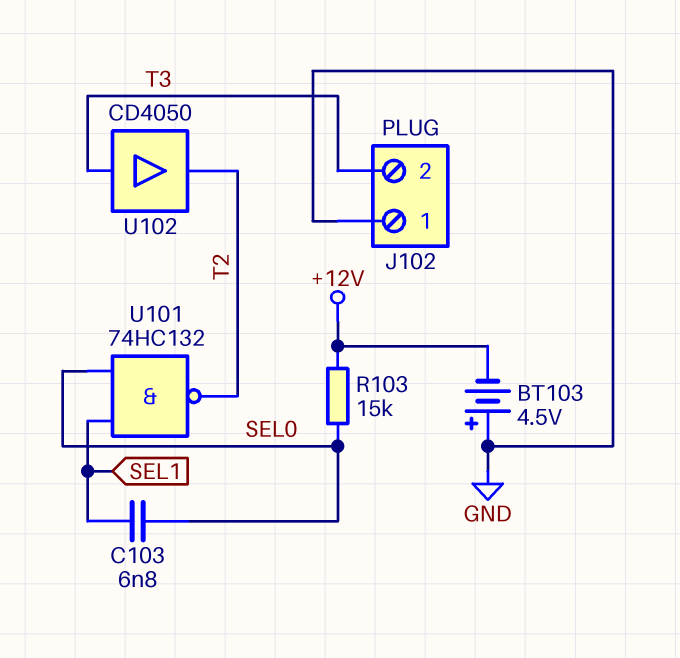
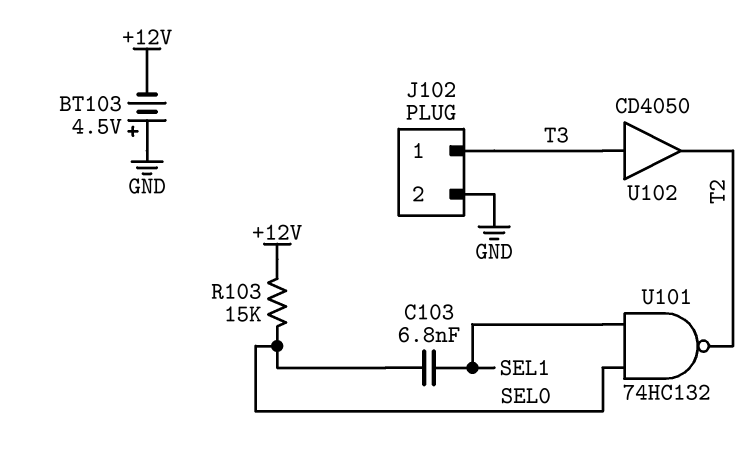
J102 pin 1: GND -> T3
J102 pin 2: T3 -> GND

